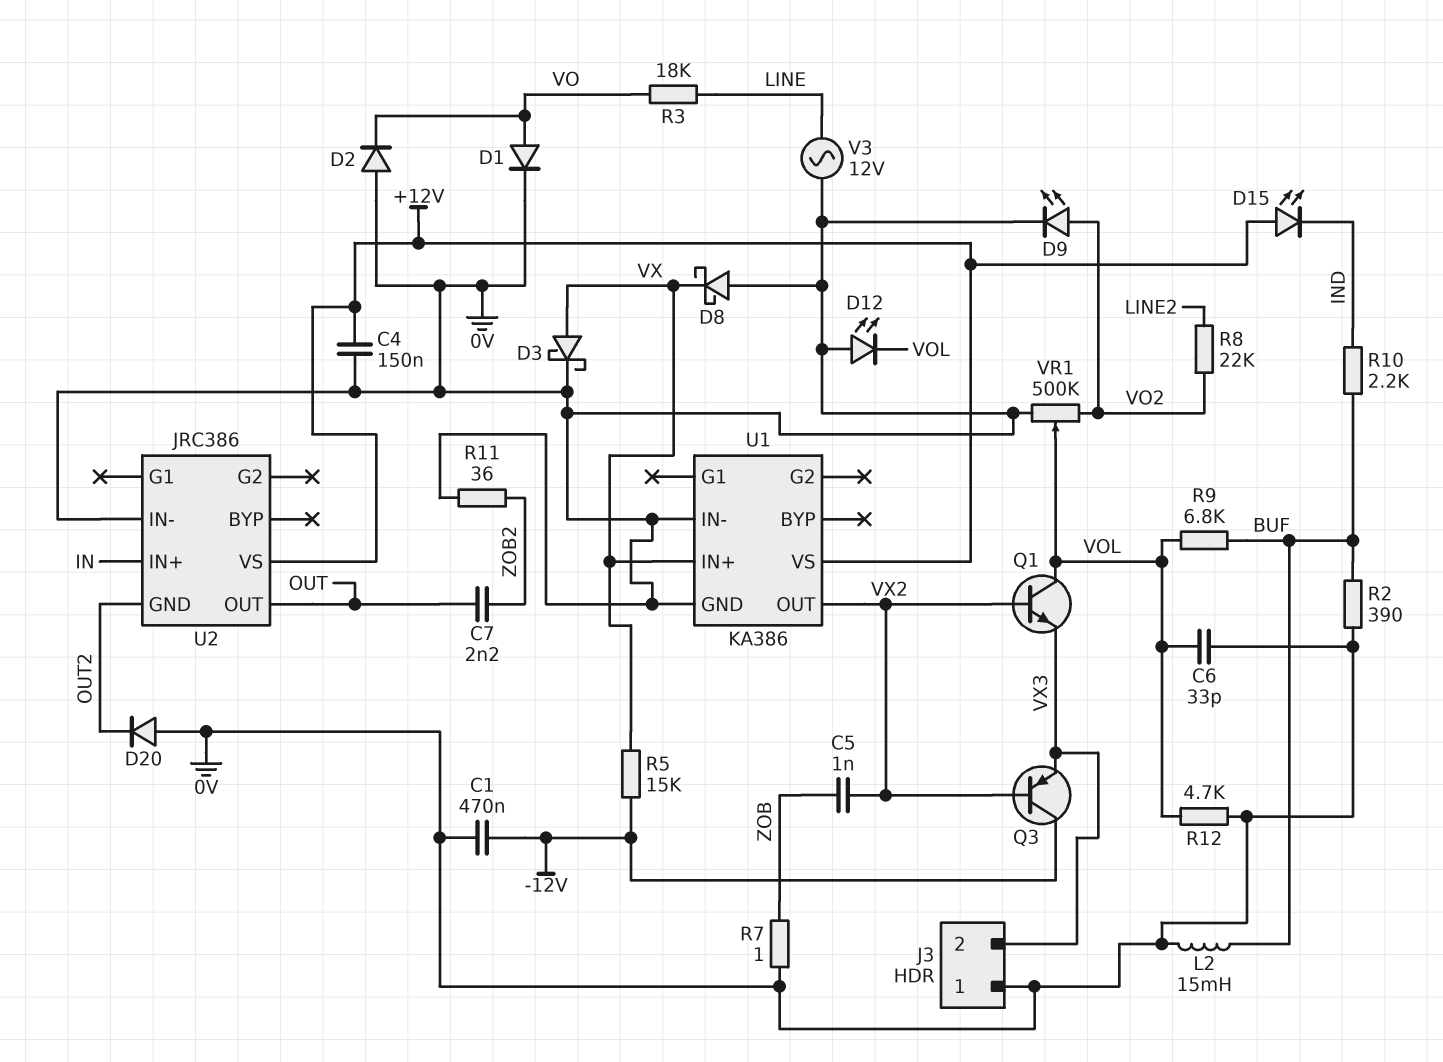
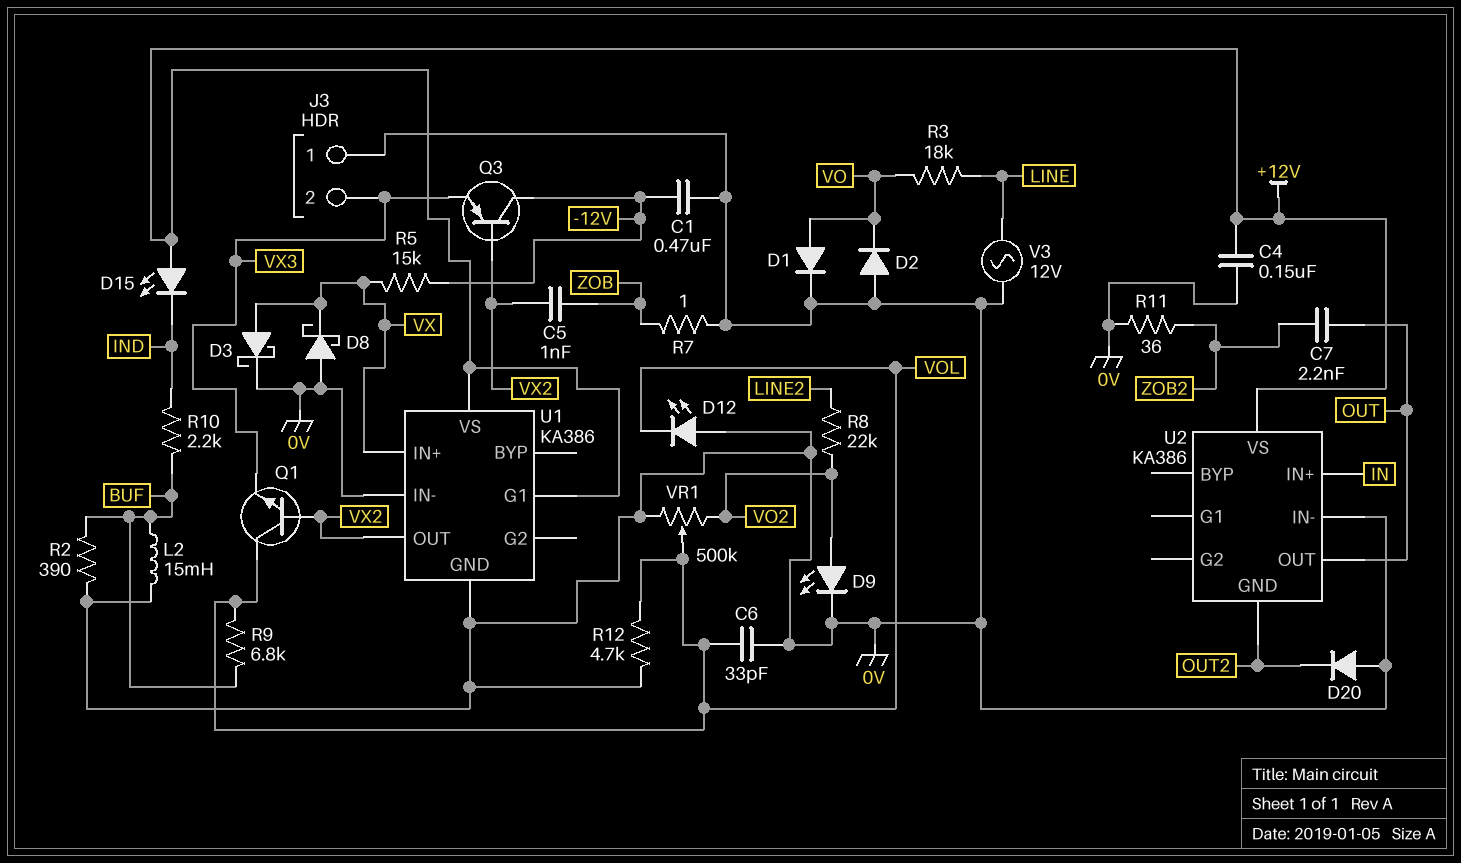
U1 pin G1: none -> +12V
U2: JRC386 -> KA386

